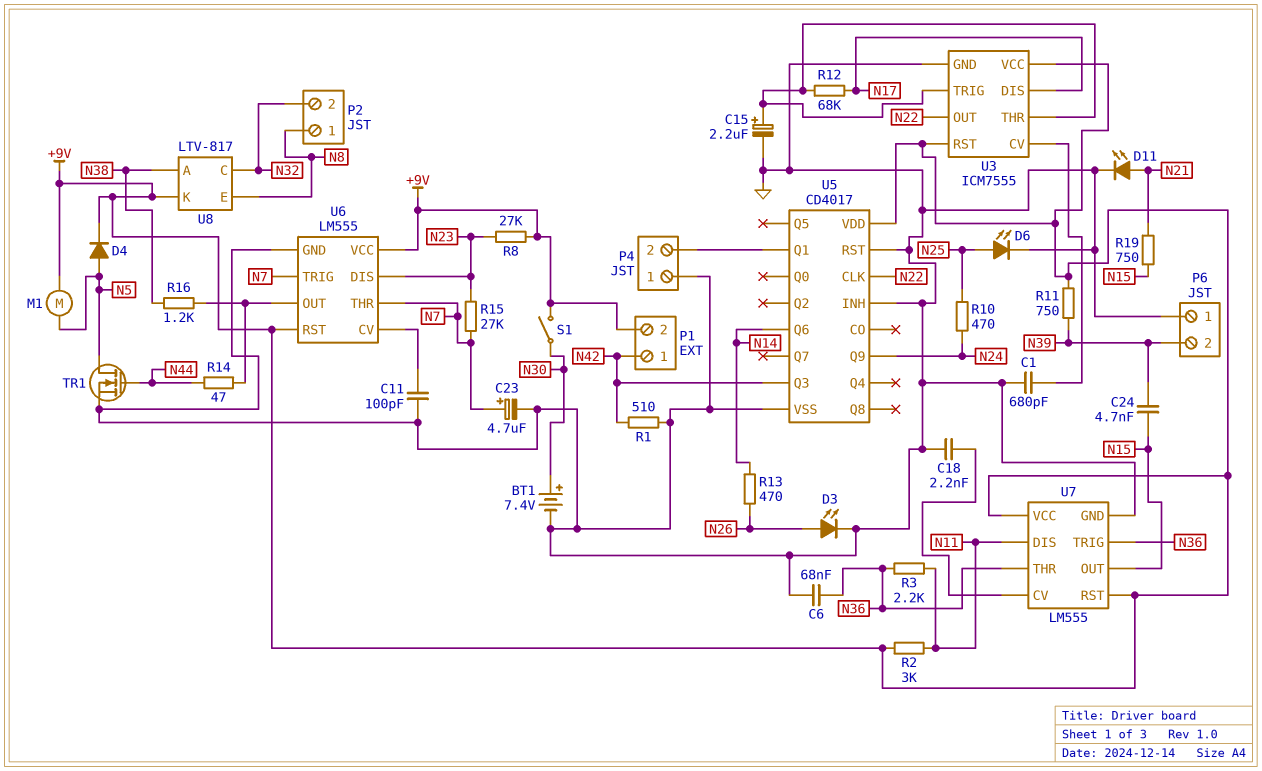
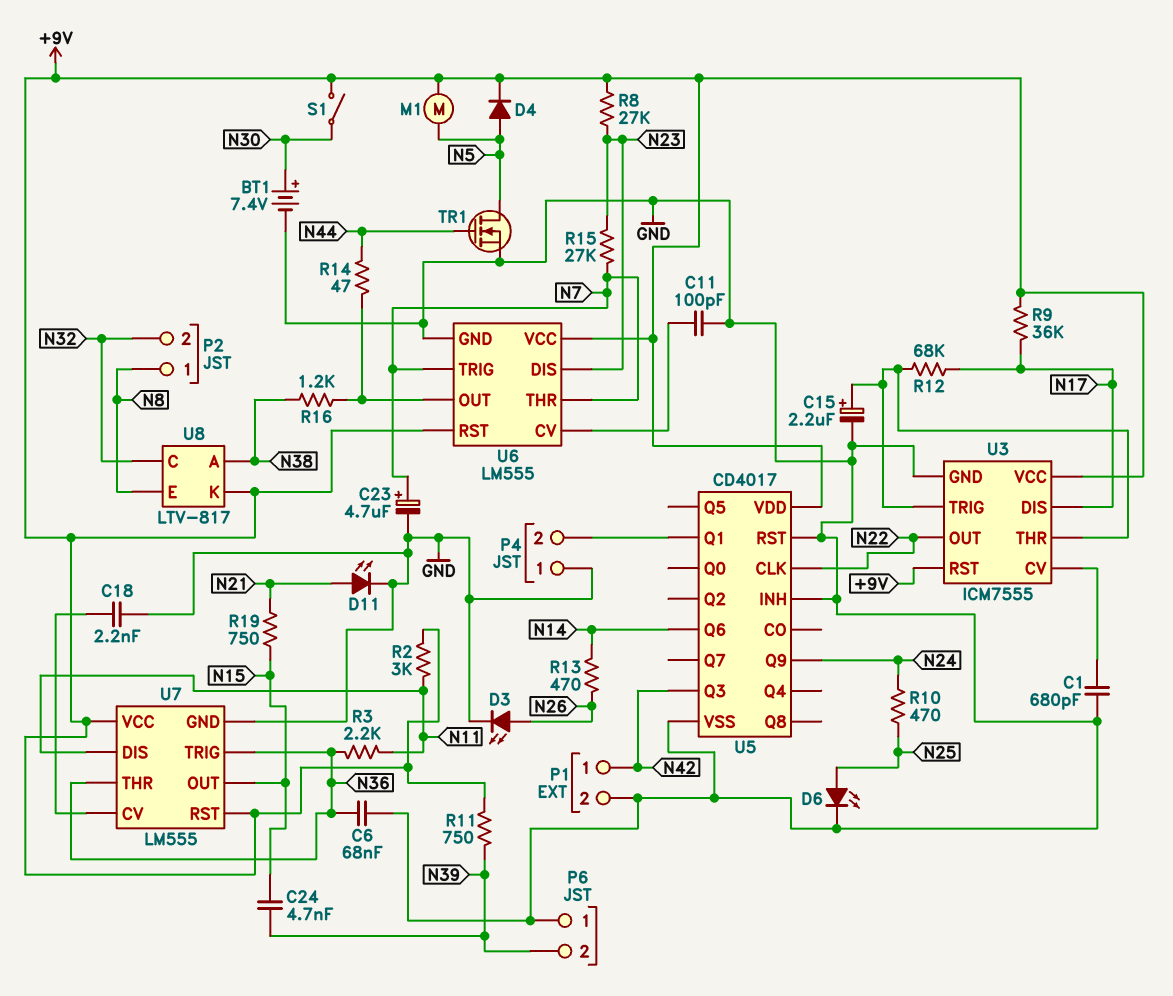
P1 pin 2: +9V -> GND
R1: 510 (GND, N42) -> none
R9: none -> 36k (+9V, N17)

